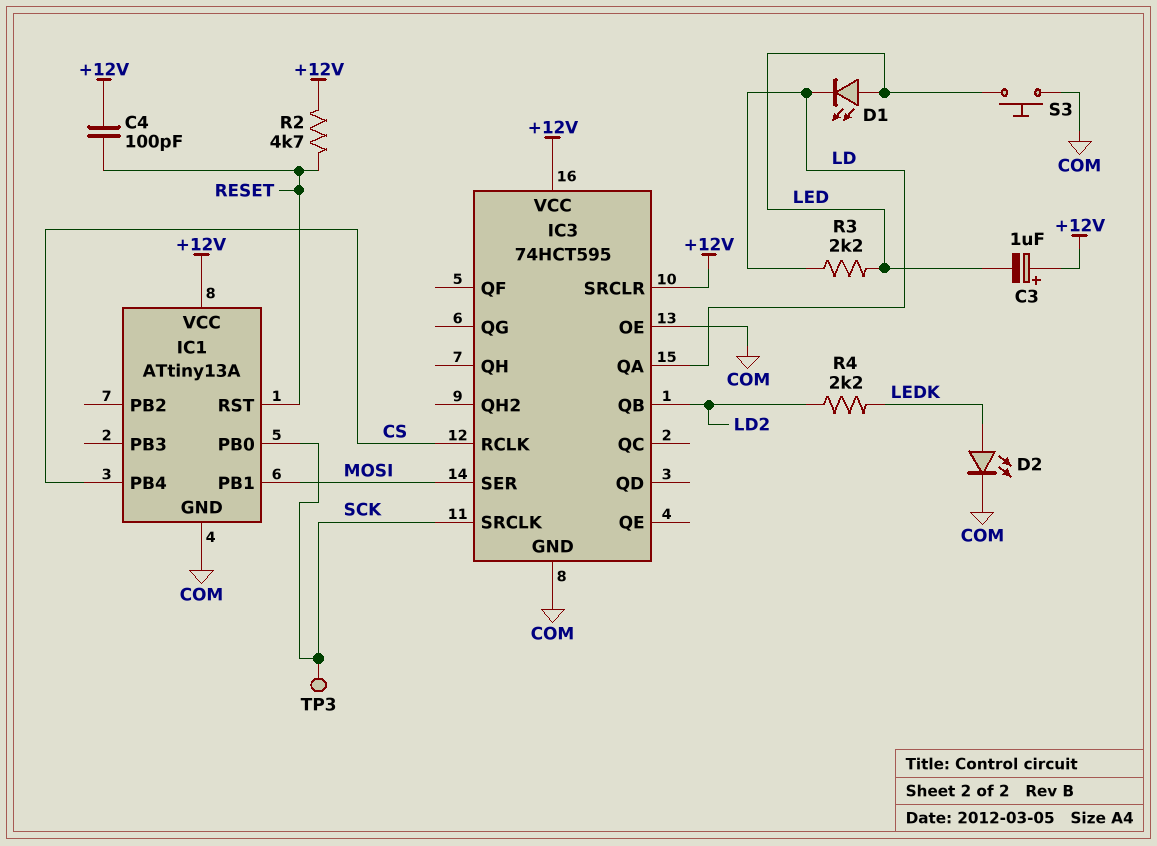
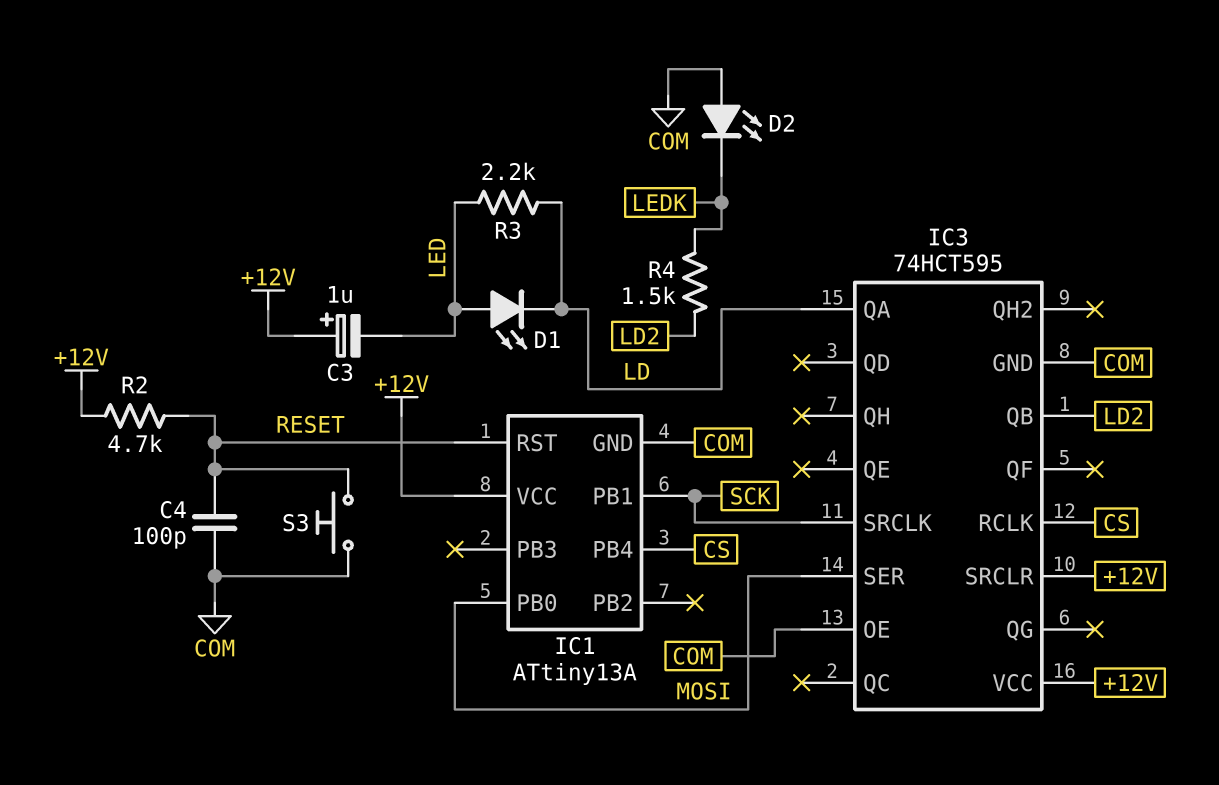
C4: 100pF (+12V, RESET) -> 100pF (COM, RESET)
D2: LED (A LEDK, K COM) -> LED (A COM, K LEDK)
IC1 pin PB0: SCK -> MOSI
IC1 pin PB1: MOSI -> SCK
R4: 2.2k (LD2, LEDK) -> 1.5k (LD2, LEDK)
S3: button (COM, LED) -> button (COM, RESET)
TP3: test point (SCK) -> none

